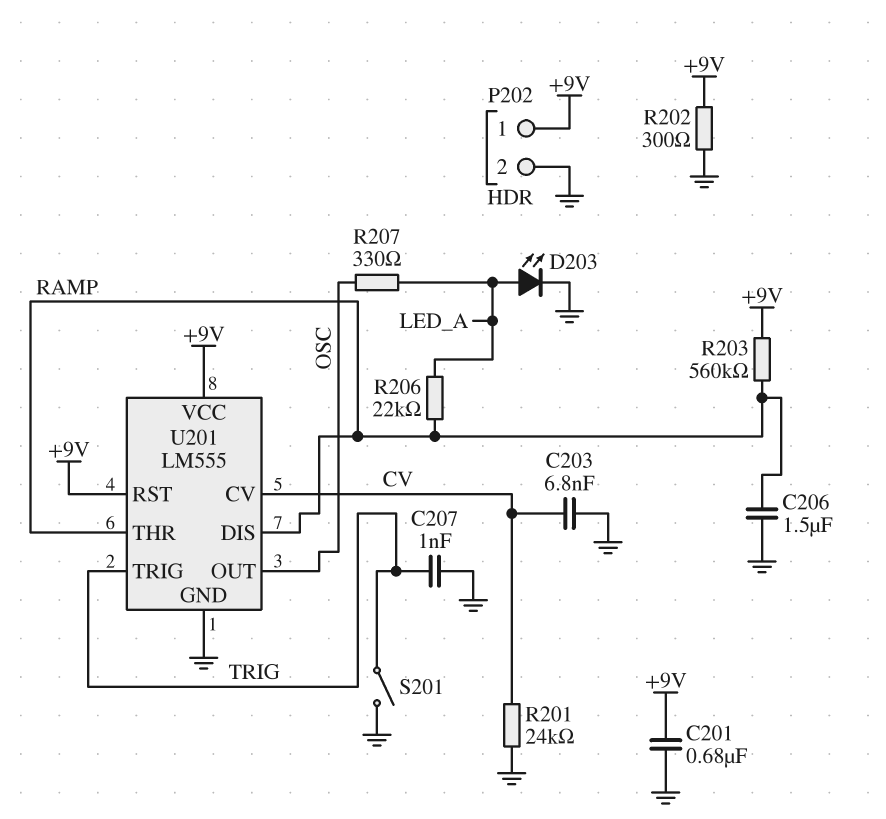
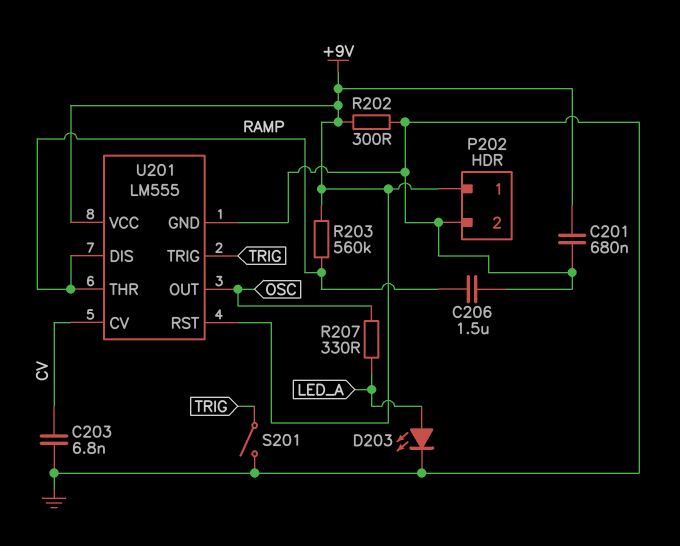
C207: 1nF (GND, TRIG) -> none
R201: 24k (CV, GND) -> none
R206: 22k (LED_A, RAMP) -> none

